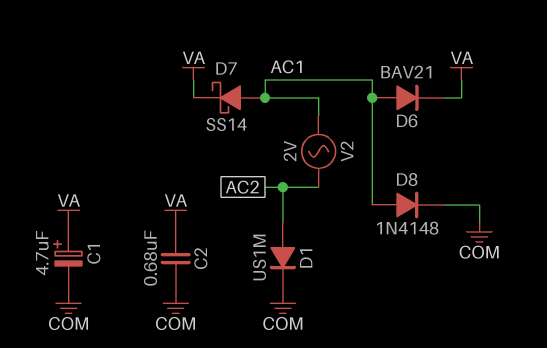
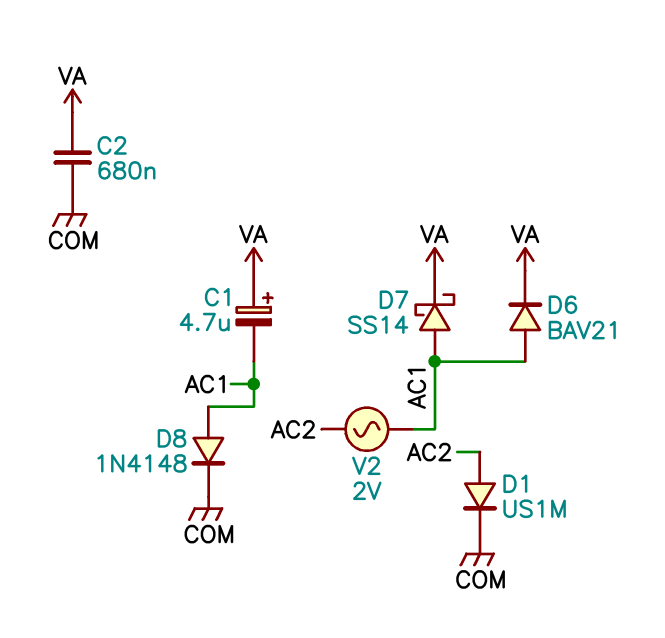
C1: 4.7uF (plus VA, minus COM) -> 4.7uF (plus VA, minus AC1)

